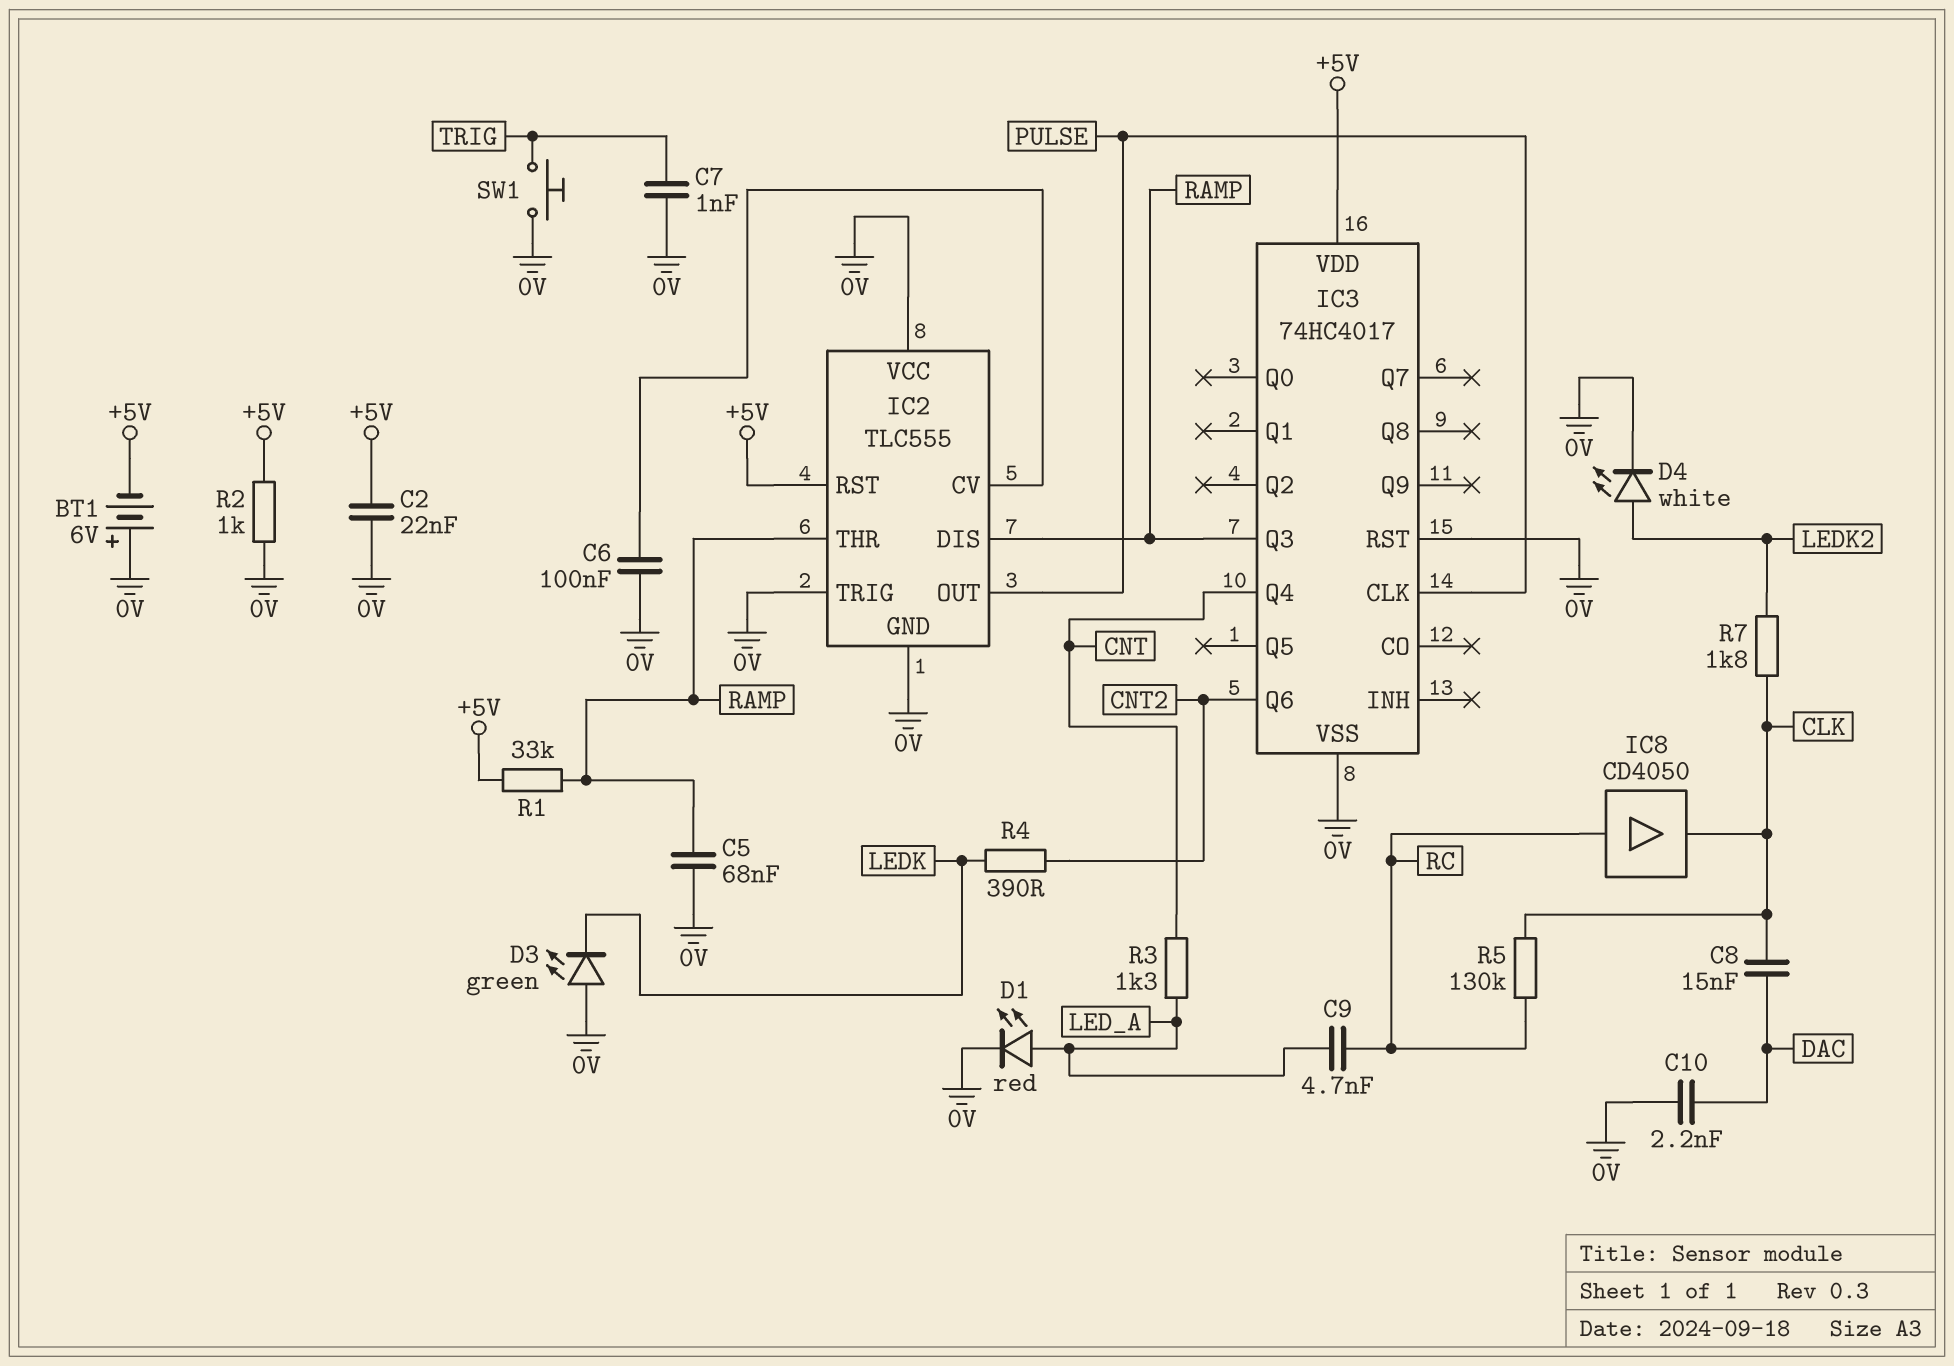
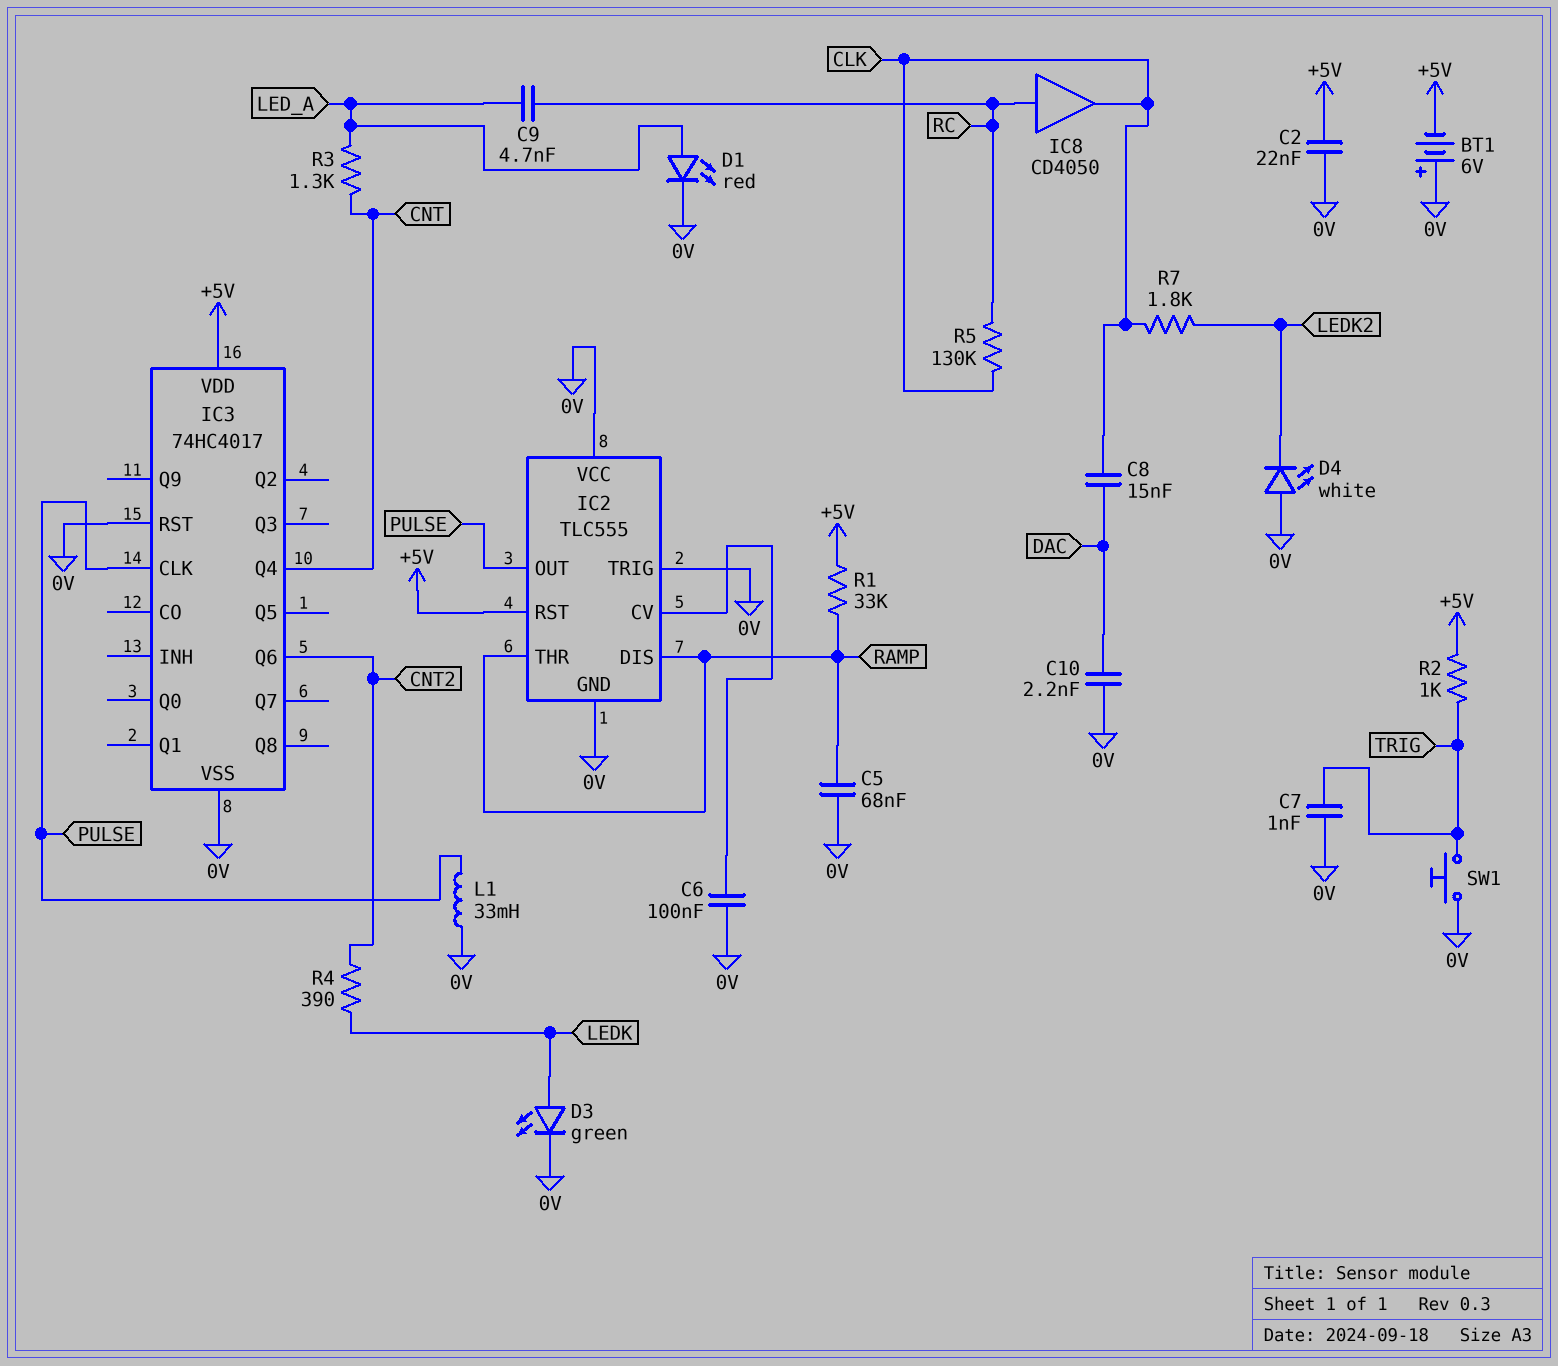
D3: LED green (A 0V, K LEDK) -> LED green (A LEDK, K 0V)
D4: LED white (A LEDK2, K 0V) -> LED white (A 0V, K LEDK2)
IC3 pin Q3: RAMP -> none
L1: none -> 33mH (0V, PULSE)
R2: 1k (+5V, 0V) -> 1k (+5V, TRIG)

